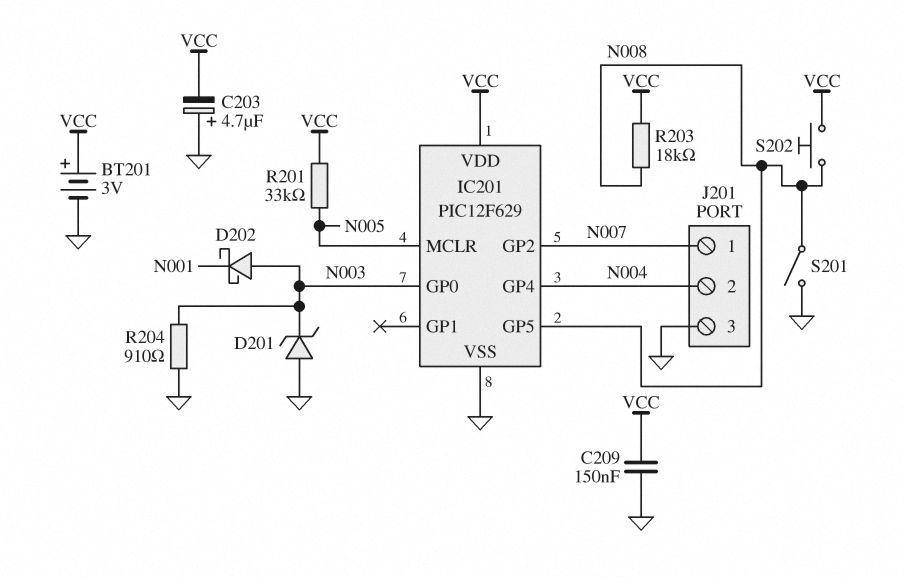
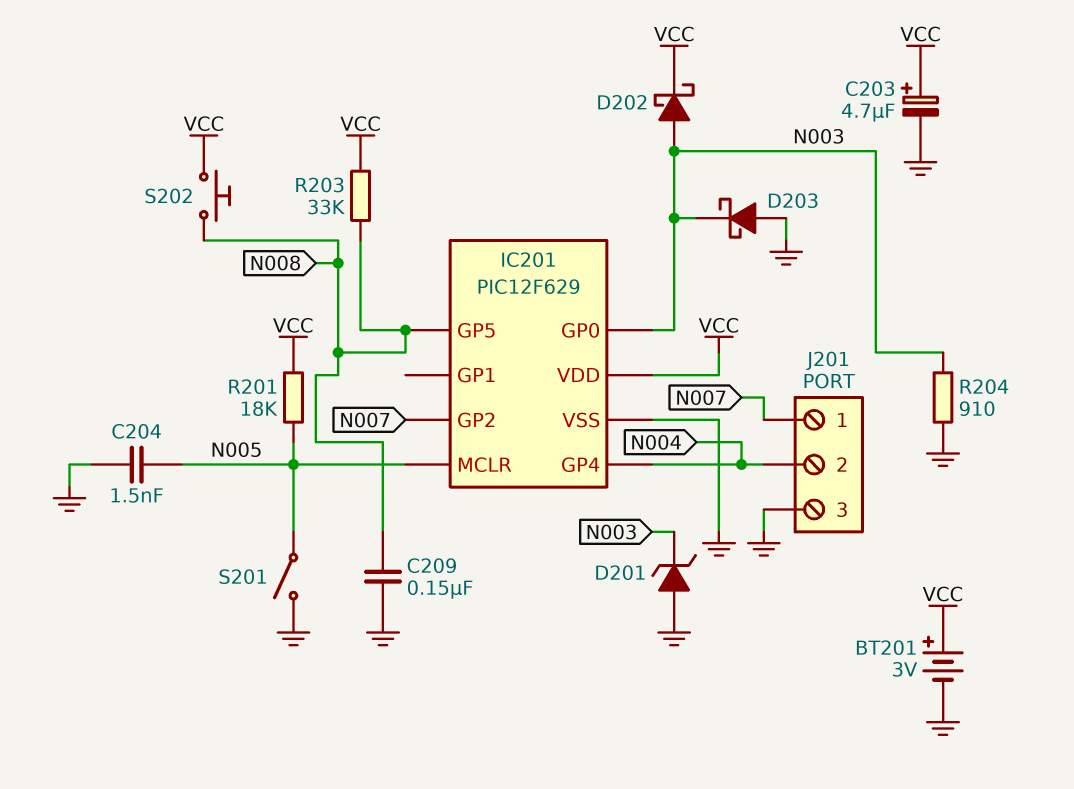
C203: 4.7uF (plus GND, minus VCC) -> 4.7uF (plus VCC, minus GND)
C204: none -> 1.5nF (GND, N005)
C209: 150nF (GND, VCC) -> 150nF (GND, N008)
D202: schottky (A N003, K N001) -> schottky (A N003, K VCC)
D203: none -> schottky (A GND, K N003)
R201: 33k (N005, VCC) -> 18k (N005, VCC)
R203: 18k (N008, VCC) -> 33k (N008, VCC)
S201: switch (GND, N008) -> switch (GND, N005)

